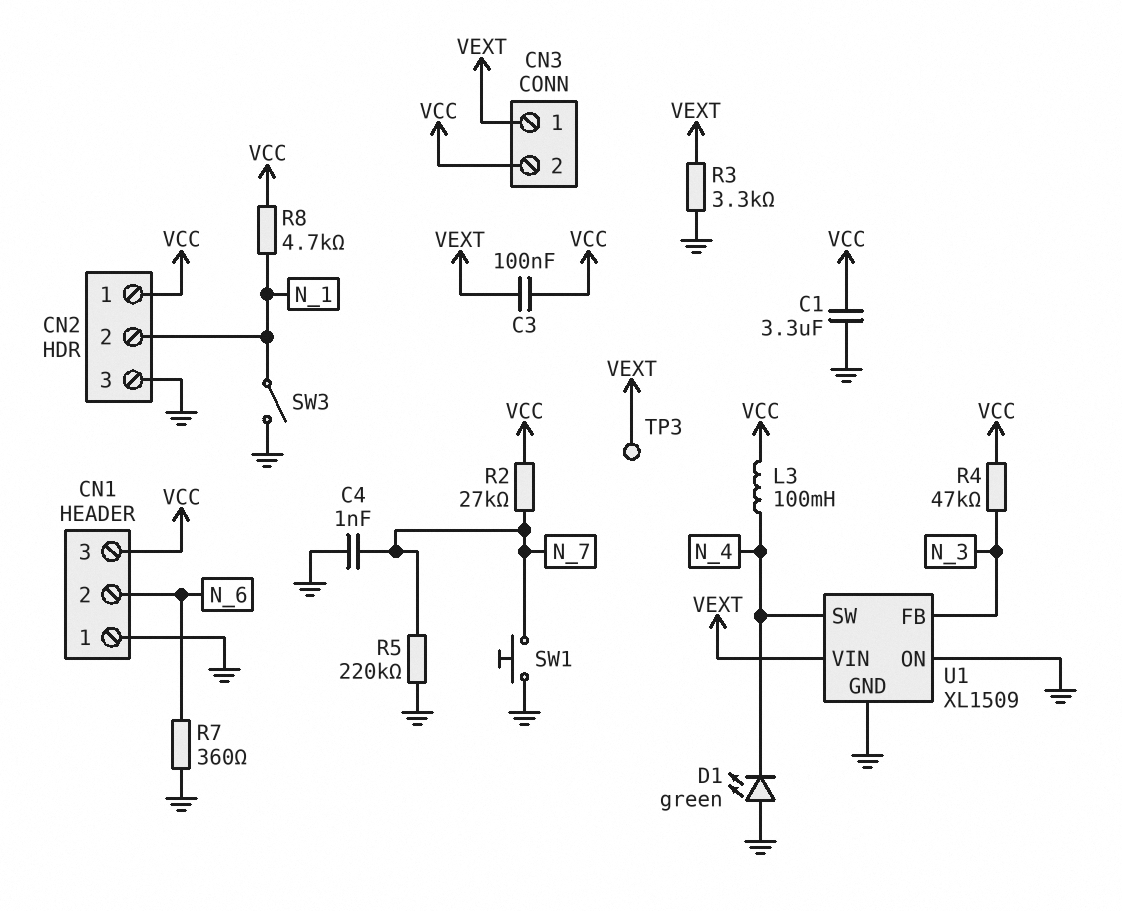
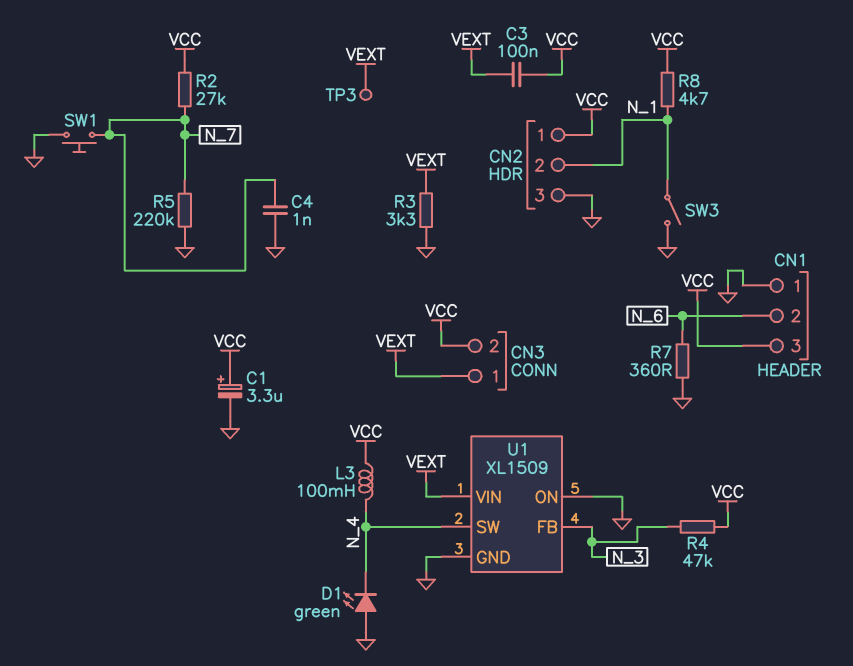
C1: 3.3uF (GND, VCC) -> 3.3uF (plus VCC, minus GND)

